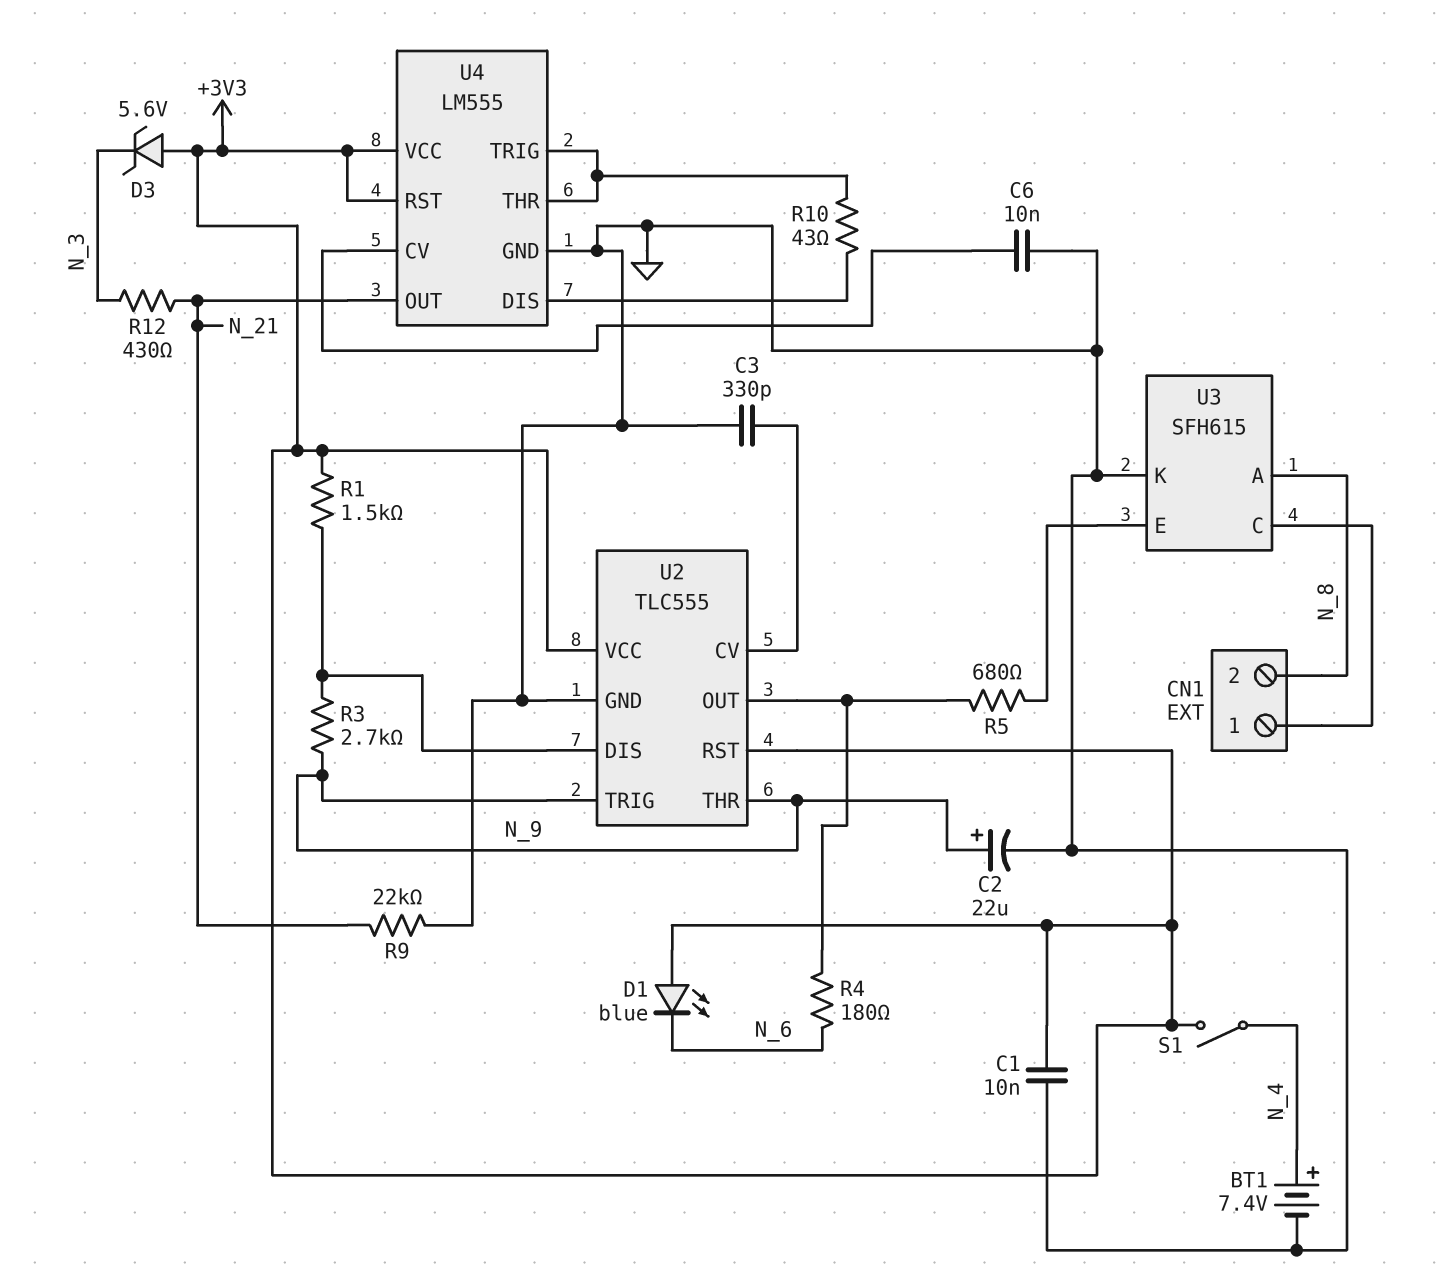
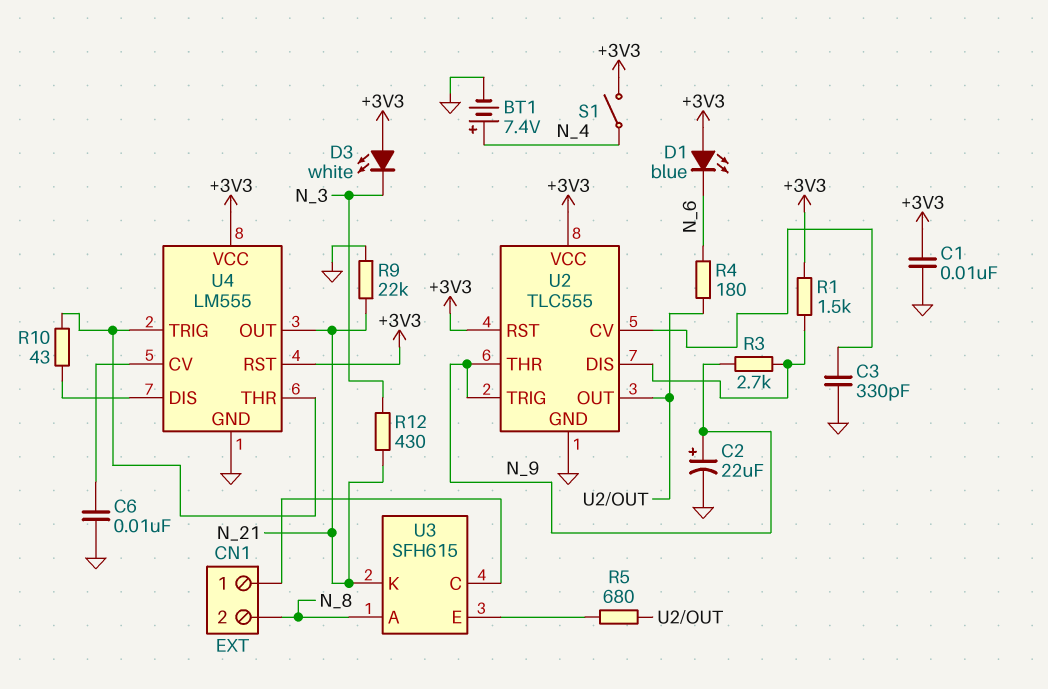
D3: zener 5.6V (A +3V3, K N_3) -> LED white (A +3V3, K N_3)
U3 pin K: GND -> N_21

